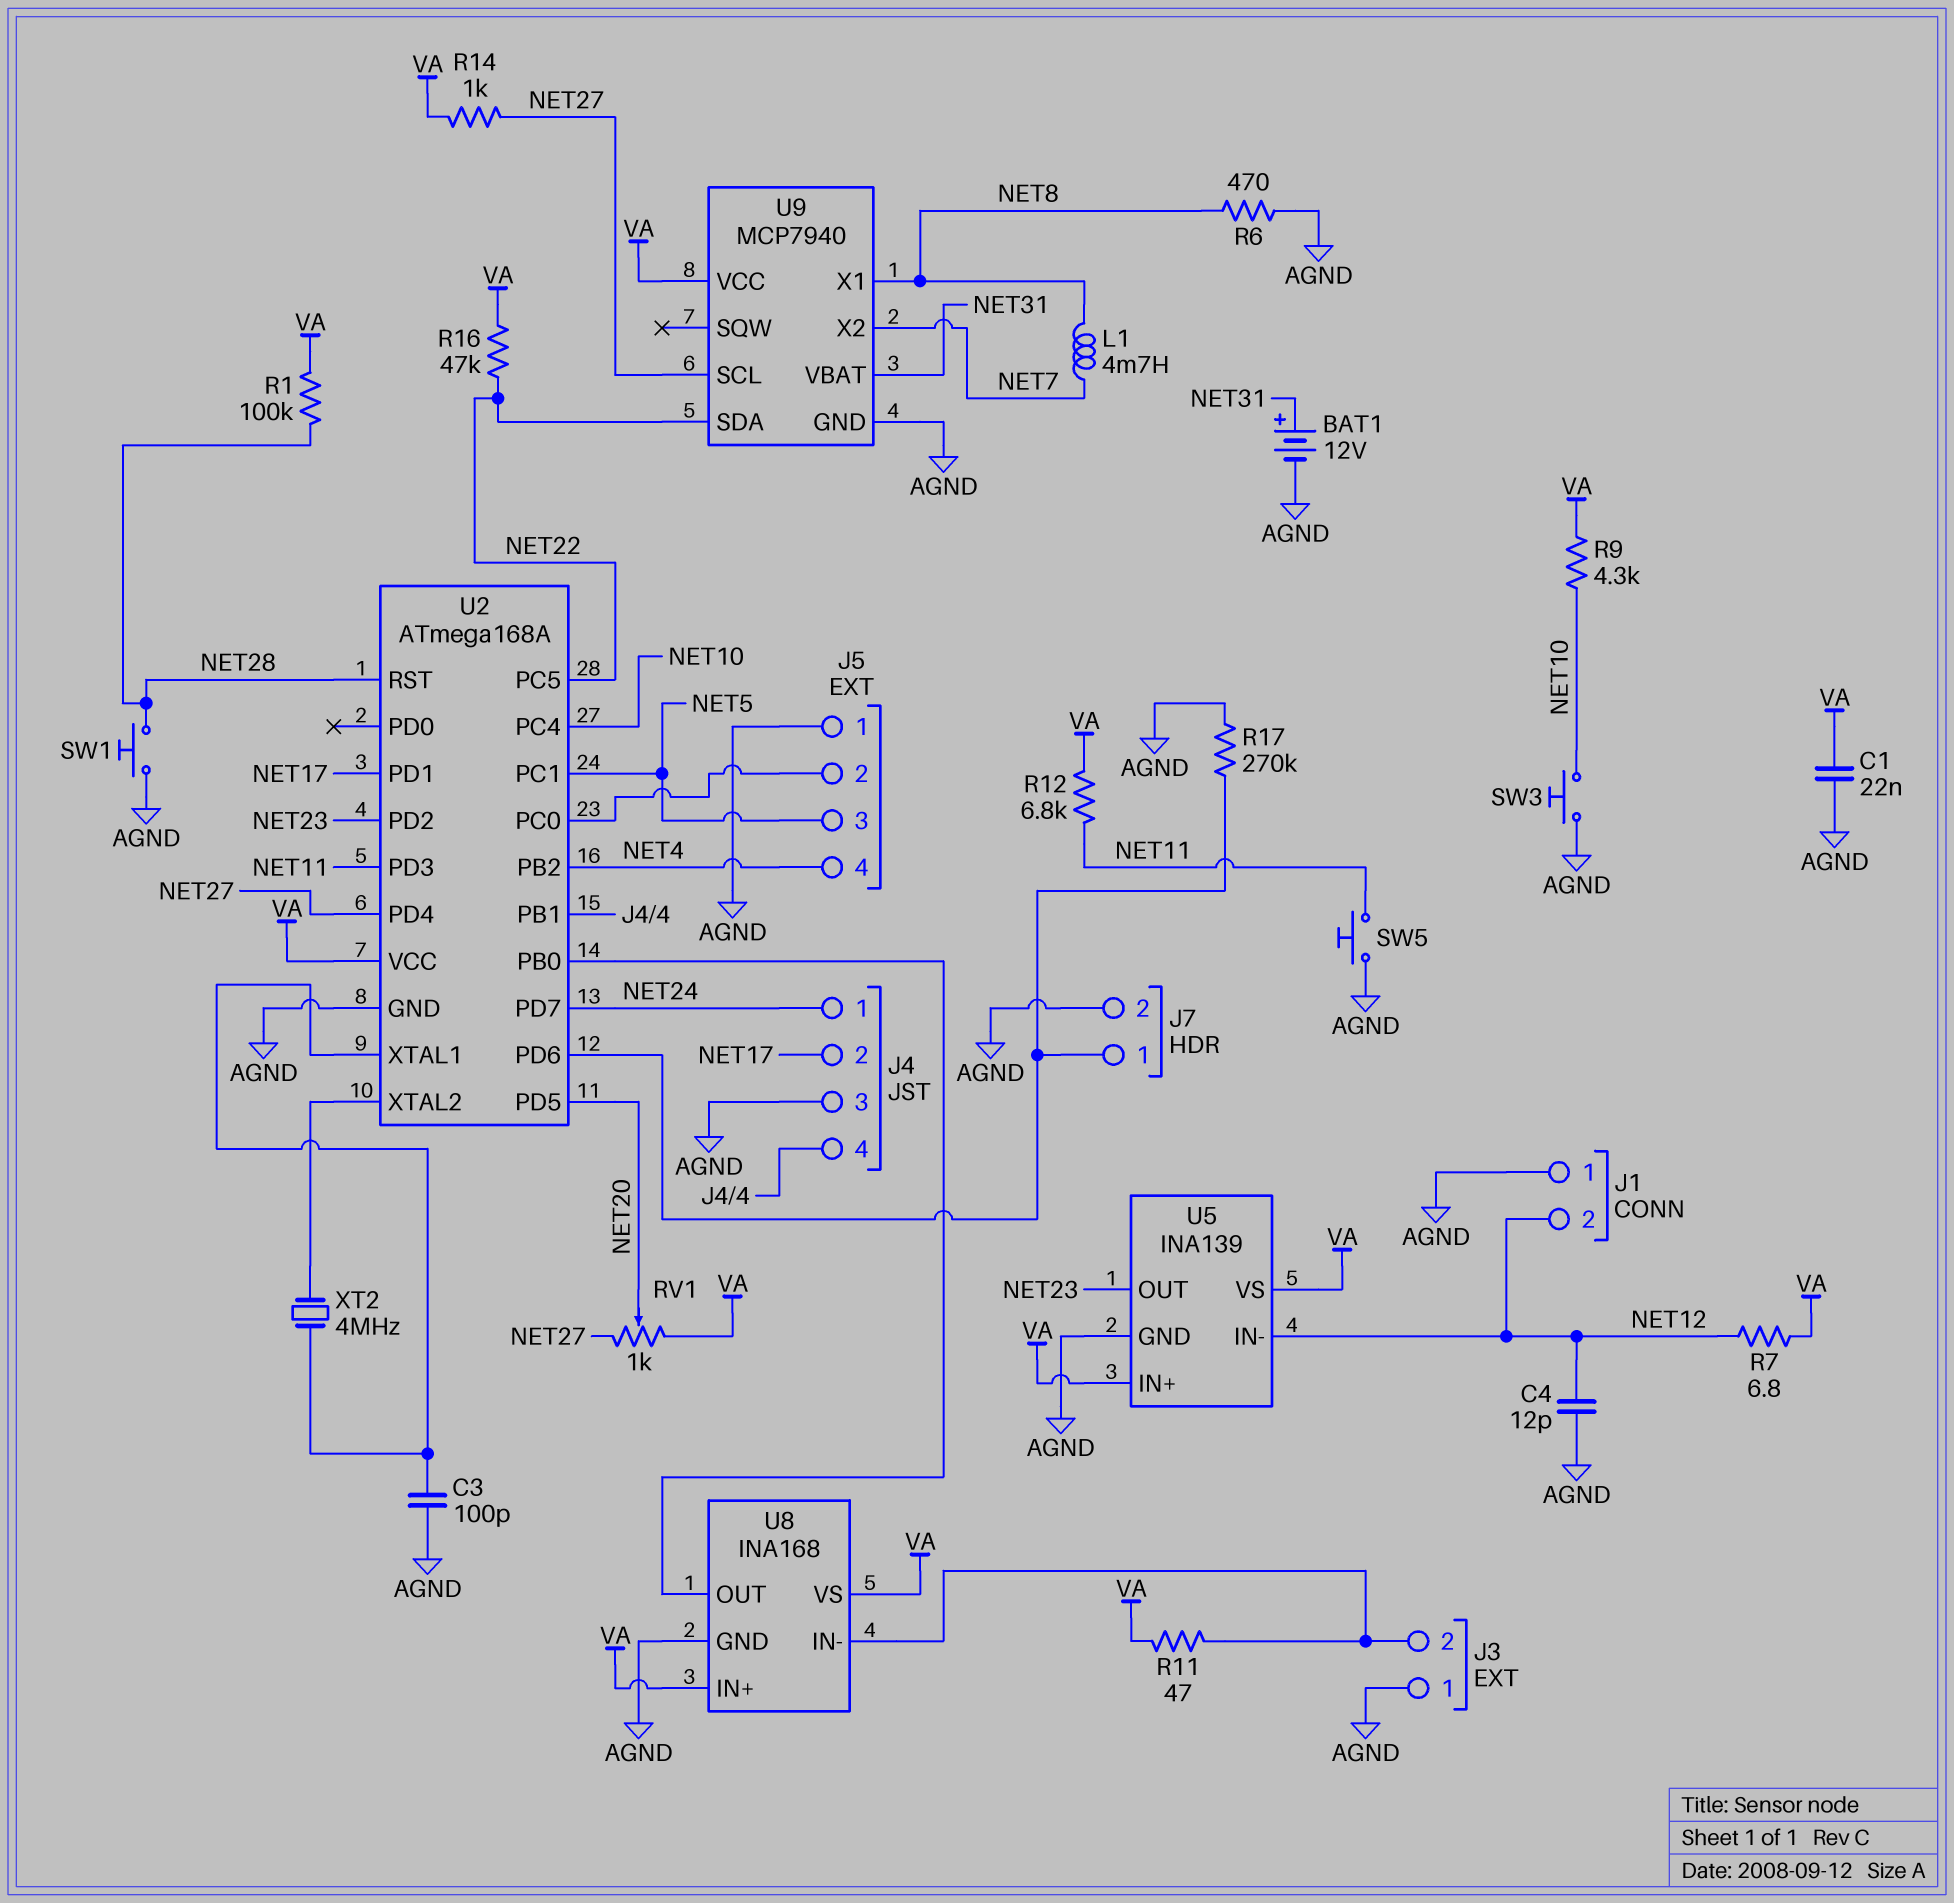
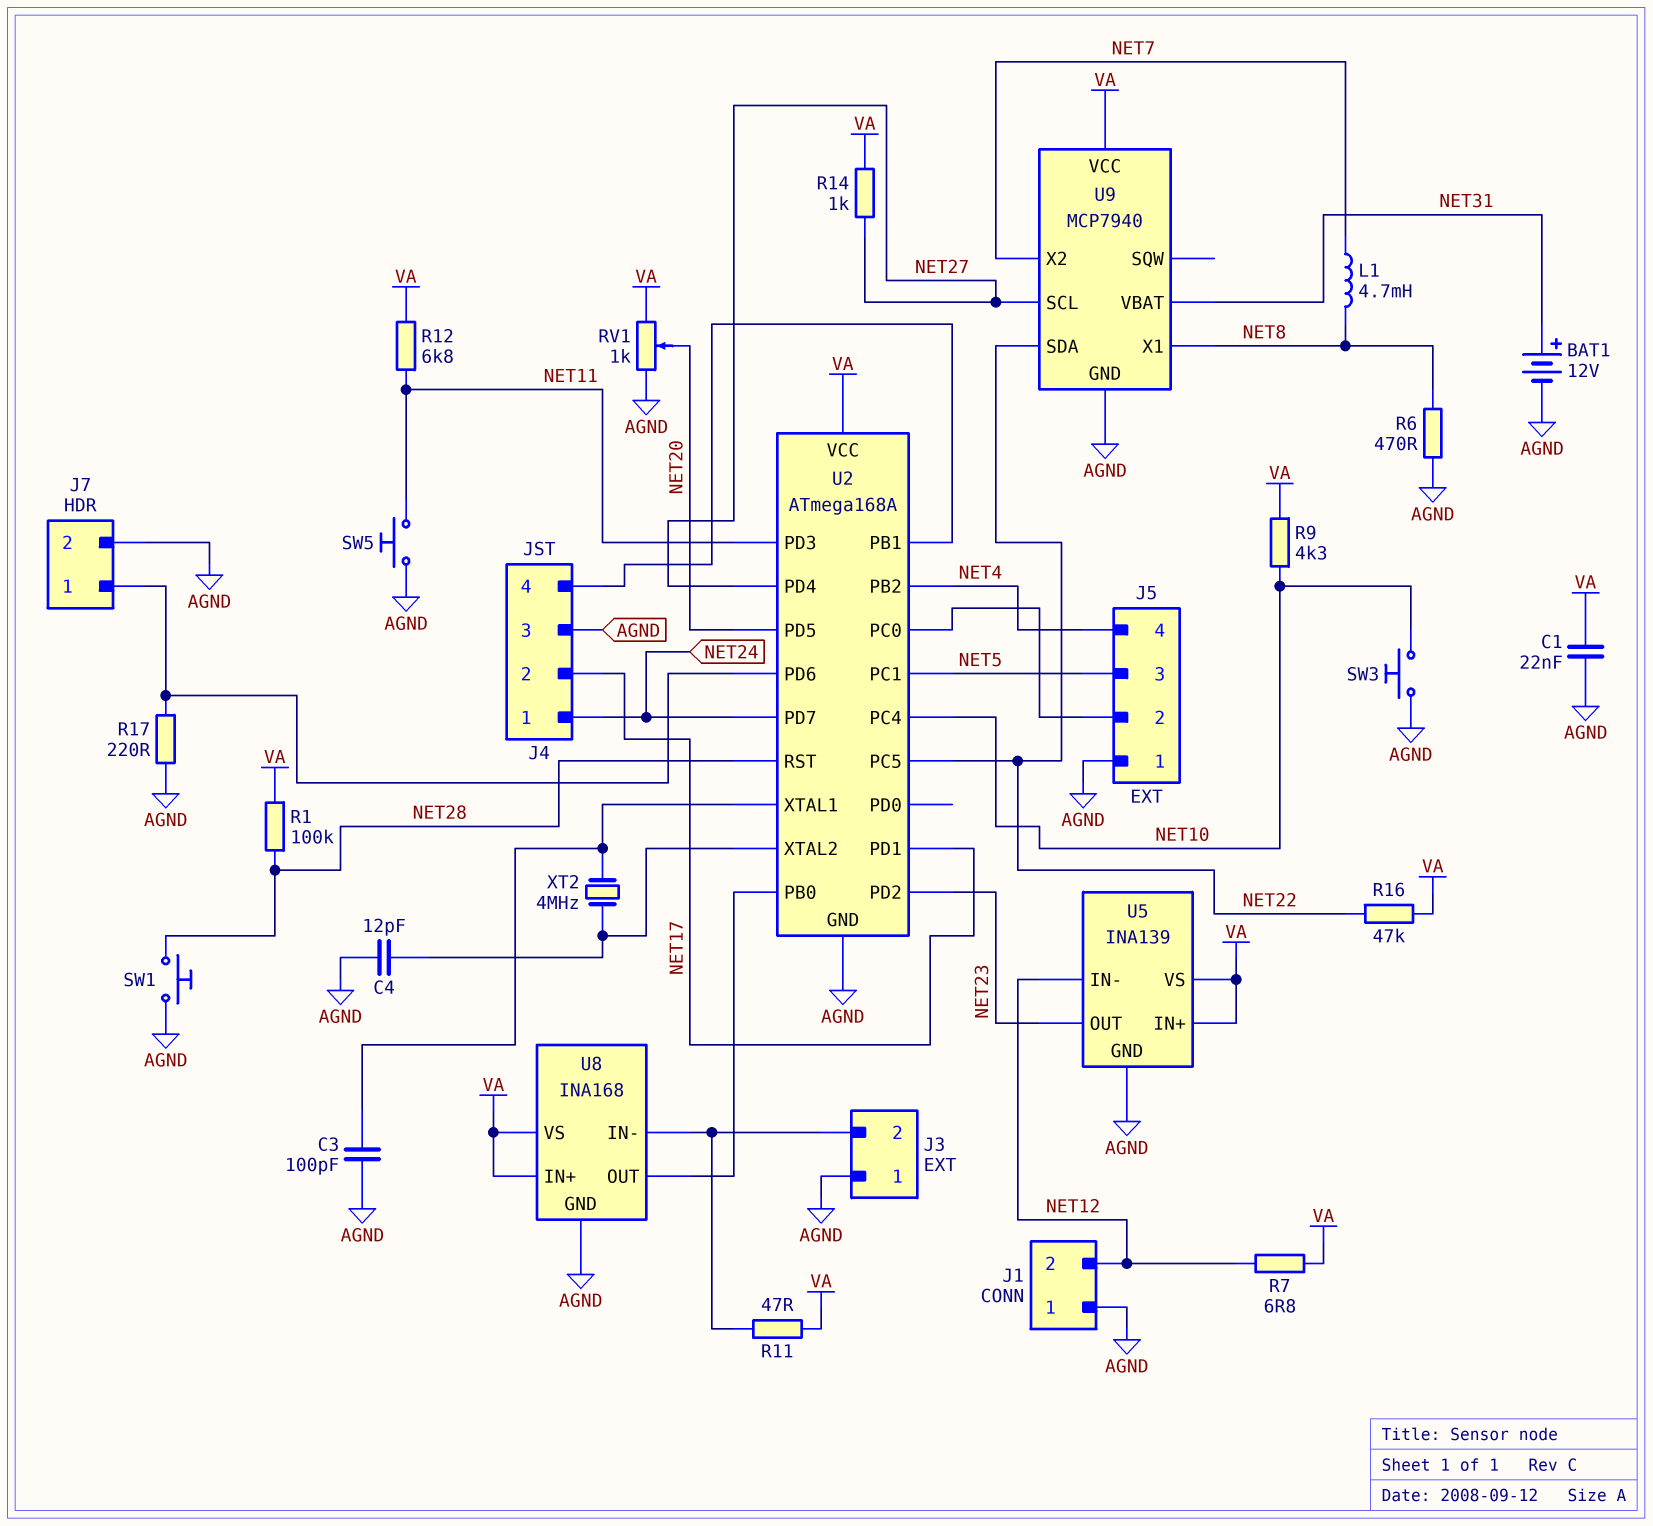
C4: 12pF (AGND, NET12) -> 12pF (AGND, U2/XTAL2)
R17: 270k (AGND, J7/1) -> 220 (AGND, J7/1)
RV1: 1k (NET27, VA, wiper NET20) -> 1k (AGND, VA, wiper NET20)

